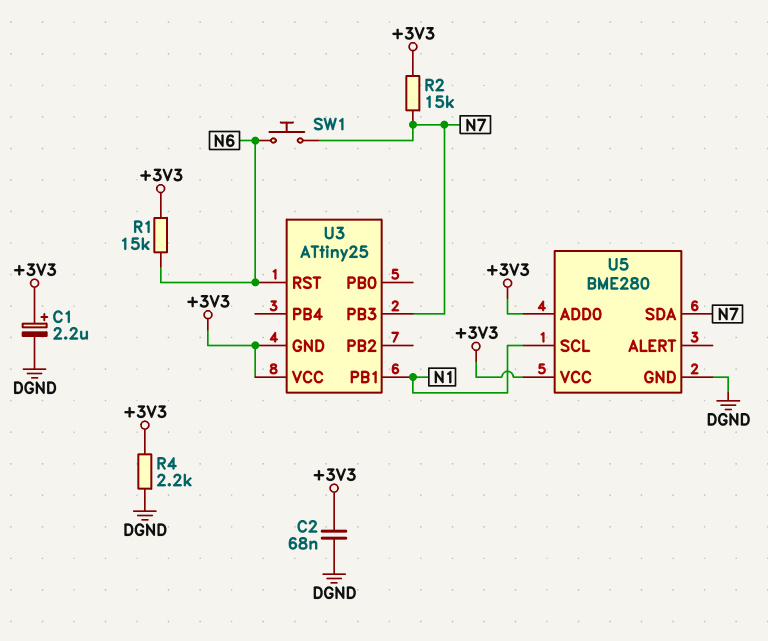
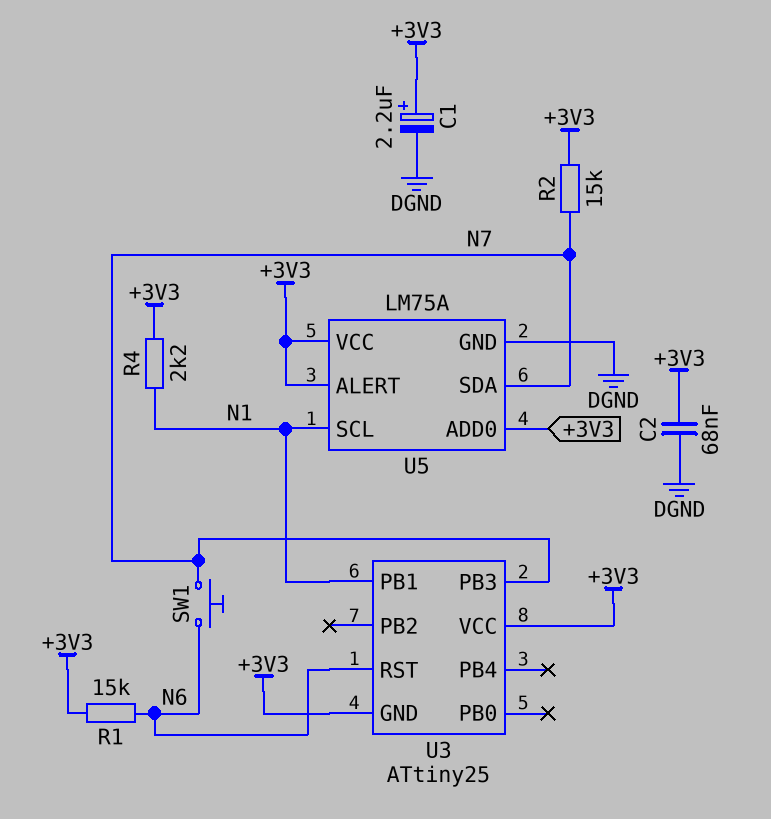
R4: 2.2k (+3V3, DGND) -> 2.2k (+3V3, N1)
U5: BME280 -> LM75A
U5 pin ALERT: none -> +3V3

